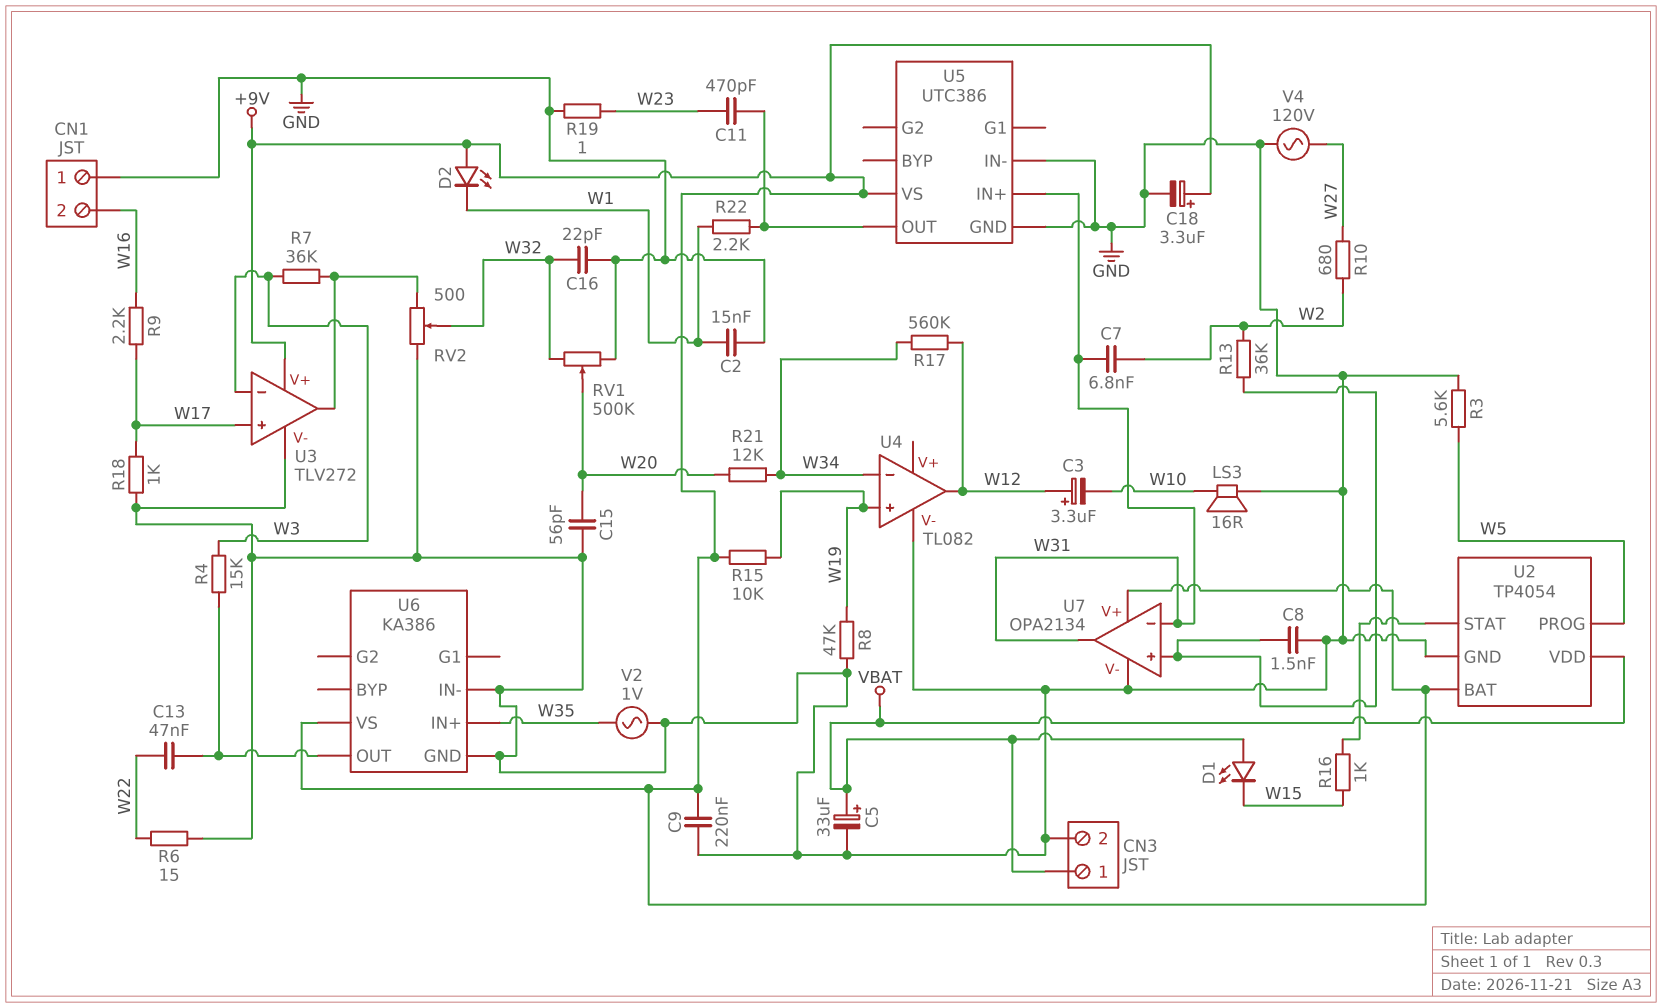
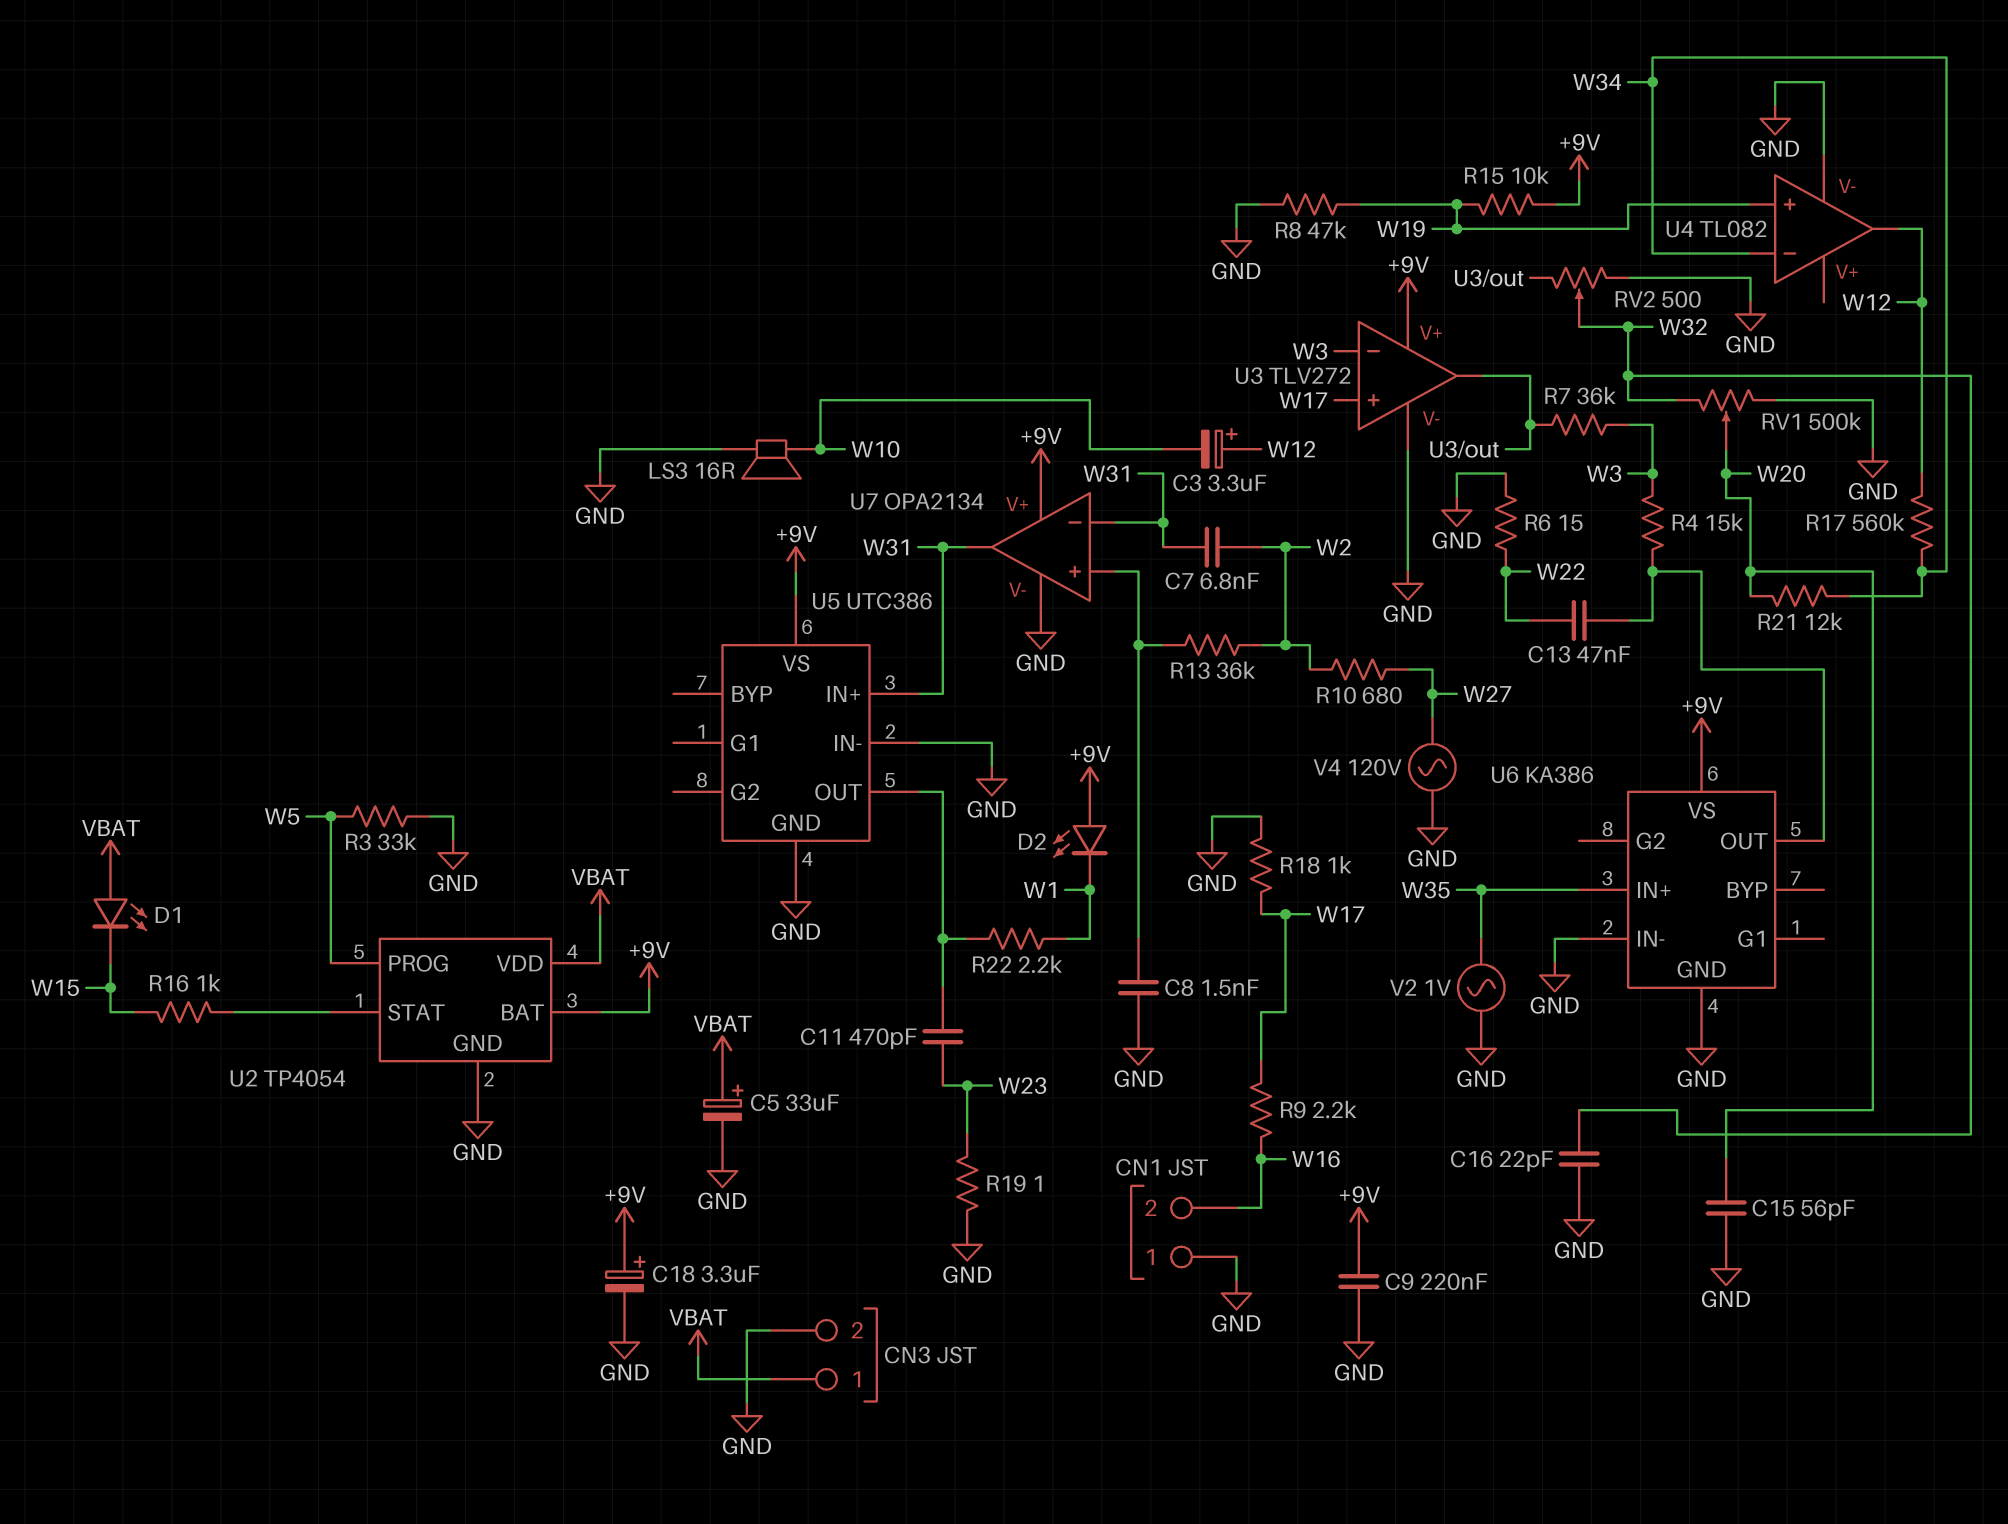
C2: 15nF (GND, W1) -> none
R3: 5.6k (GND, W5) -> 33k (GND, W5)

